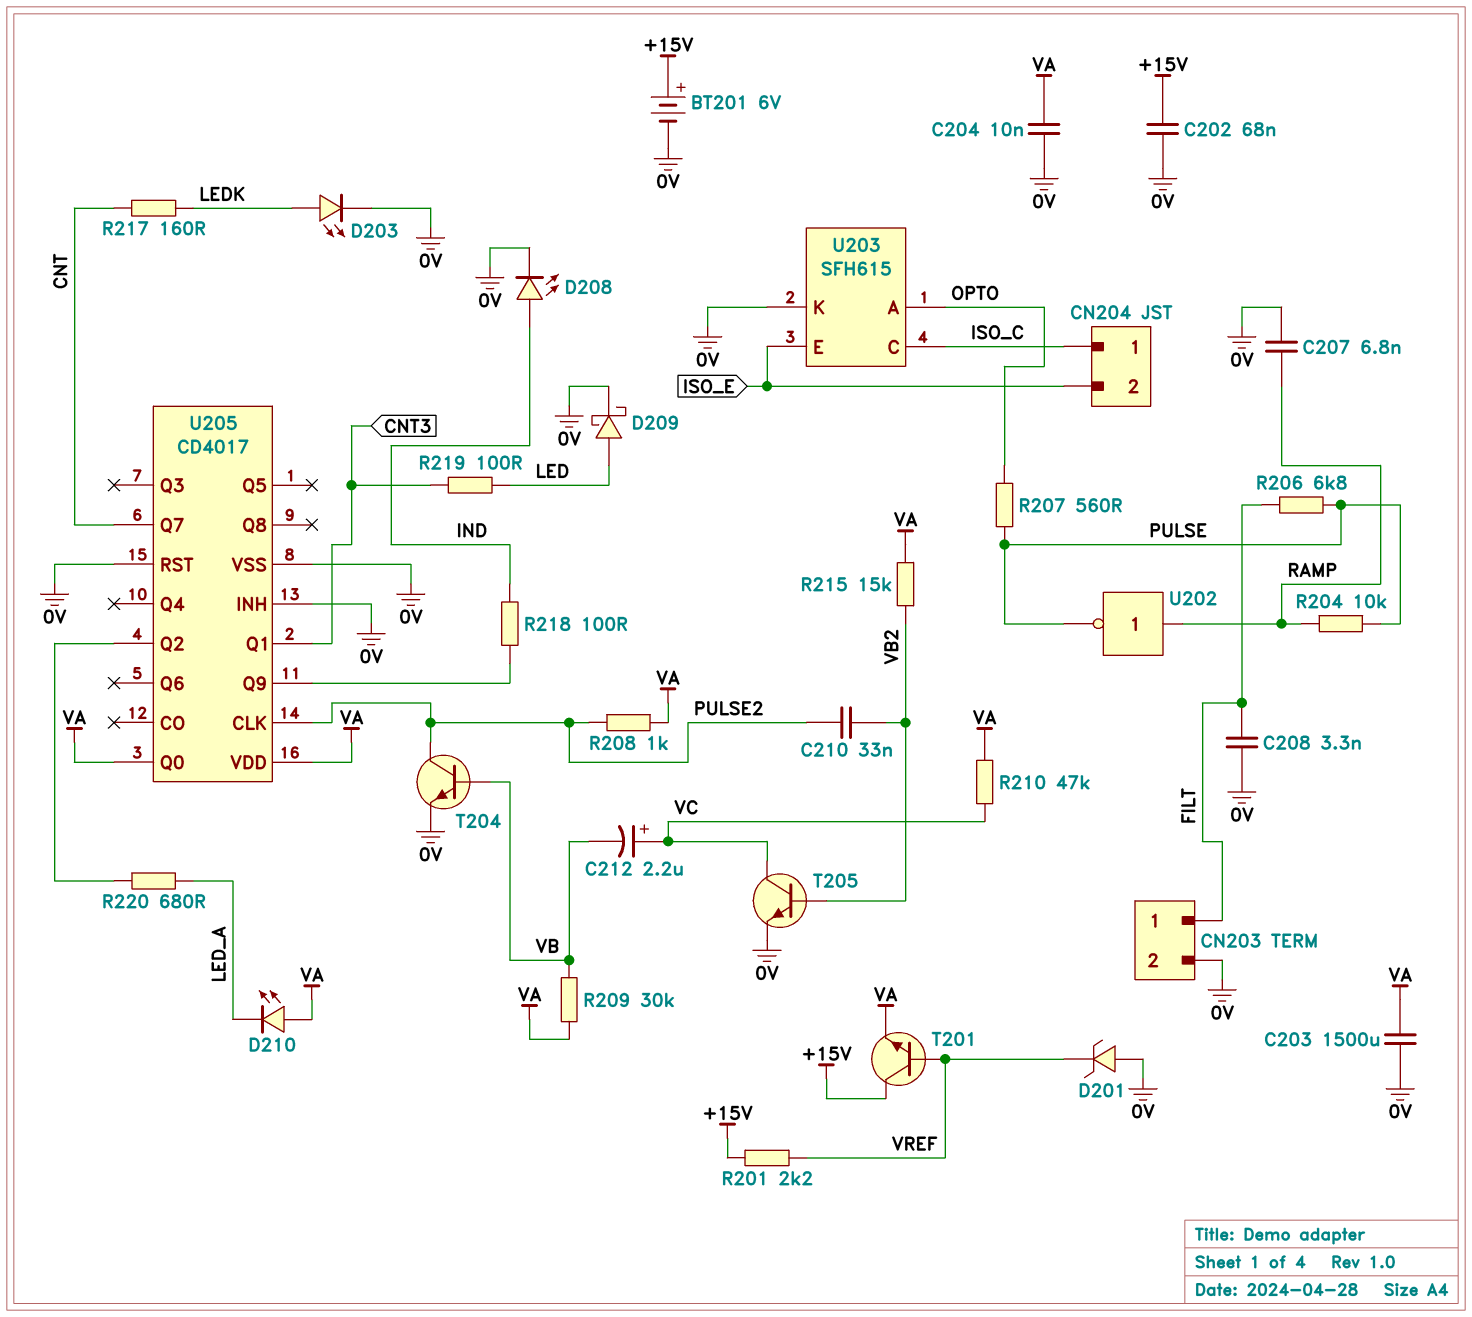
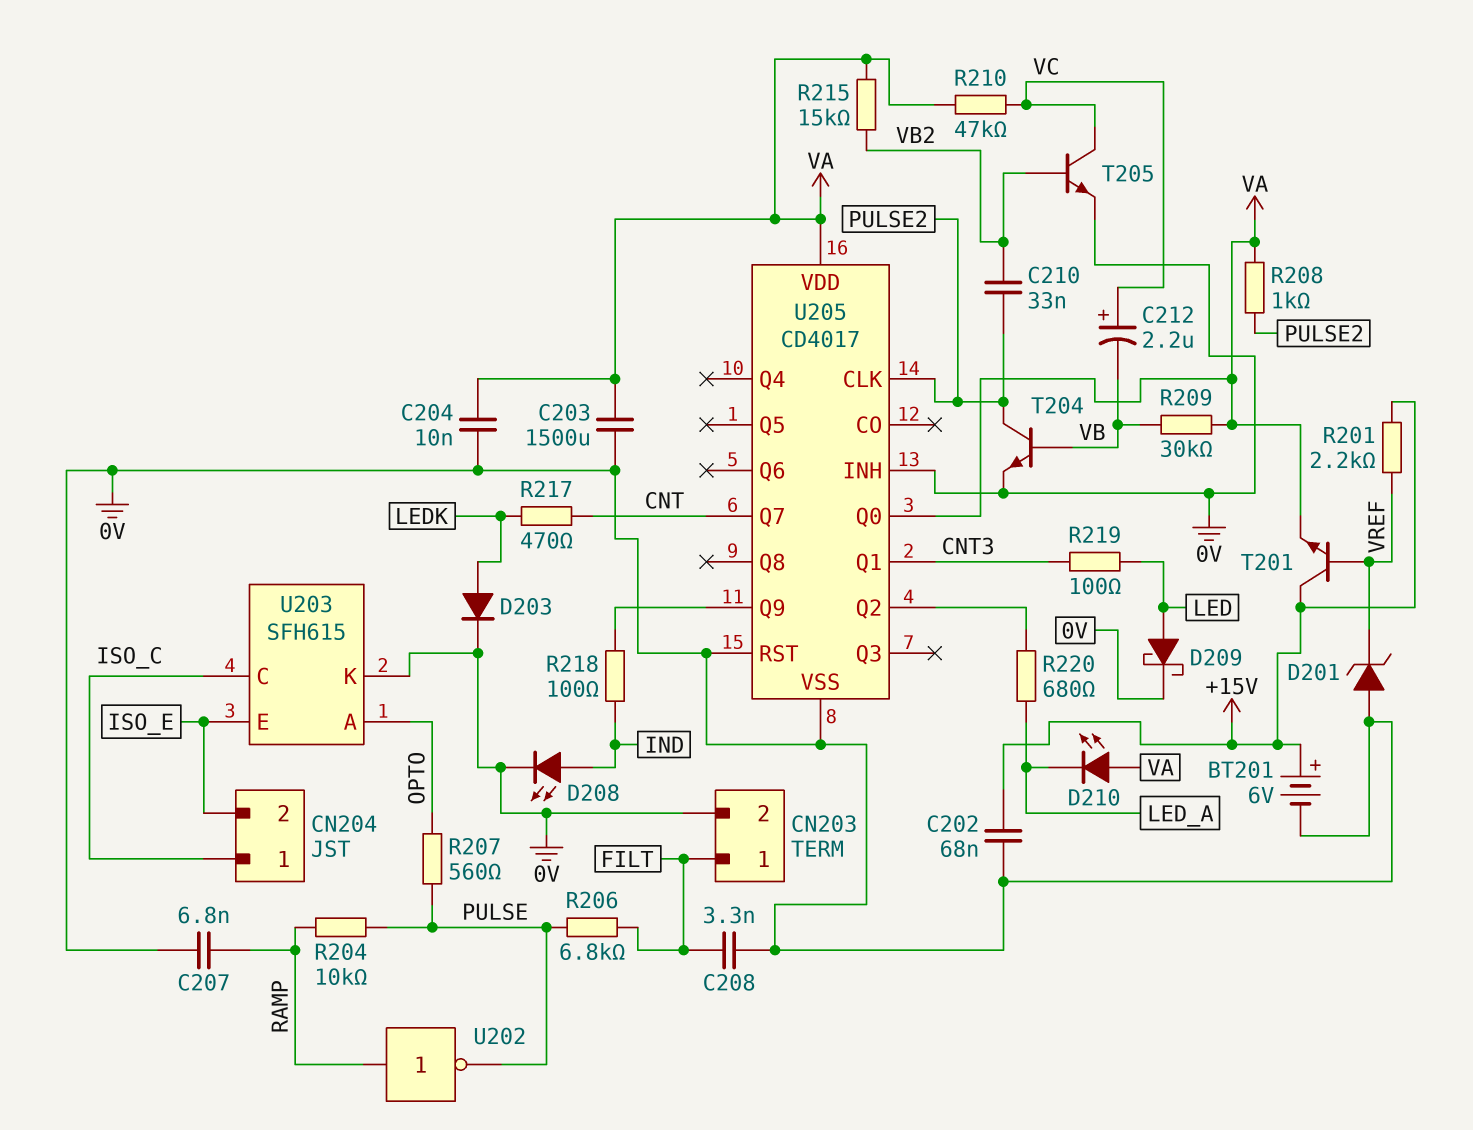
D203: LED (A LEDK, K 0V) -> diode (A LEDK, K 0V)
R217: 160 (CNT, LEDK) -> 470 (CNT, LEDK)

